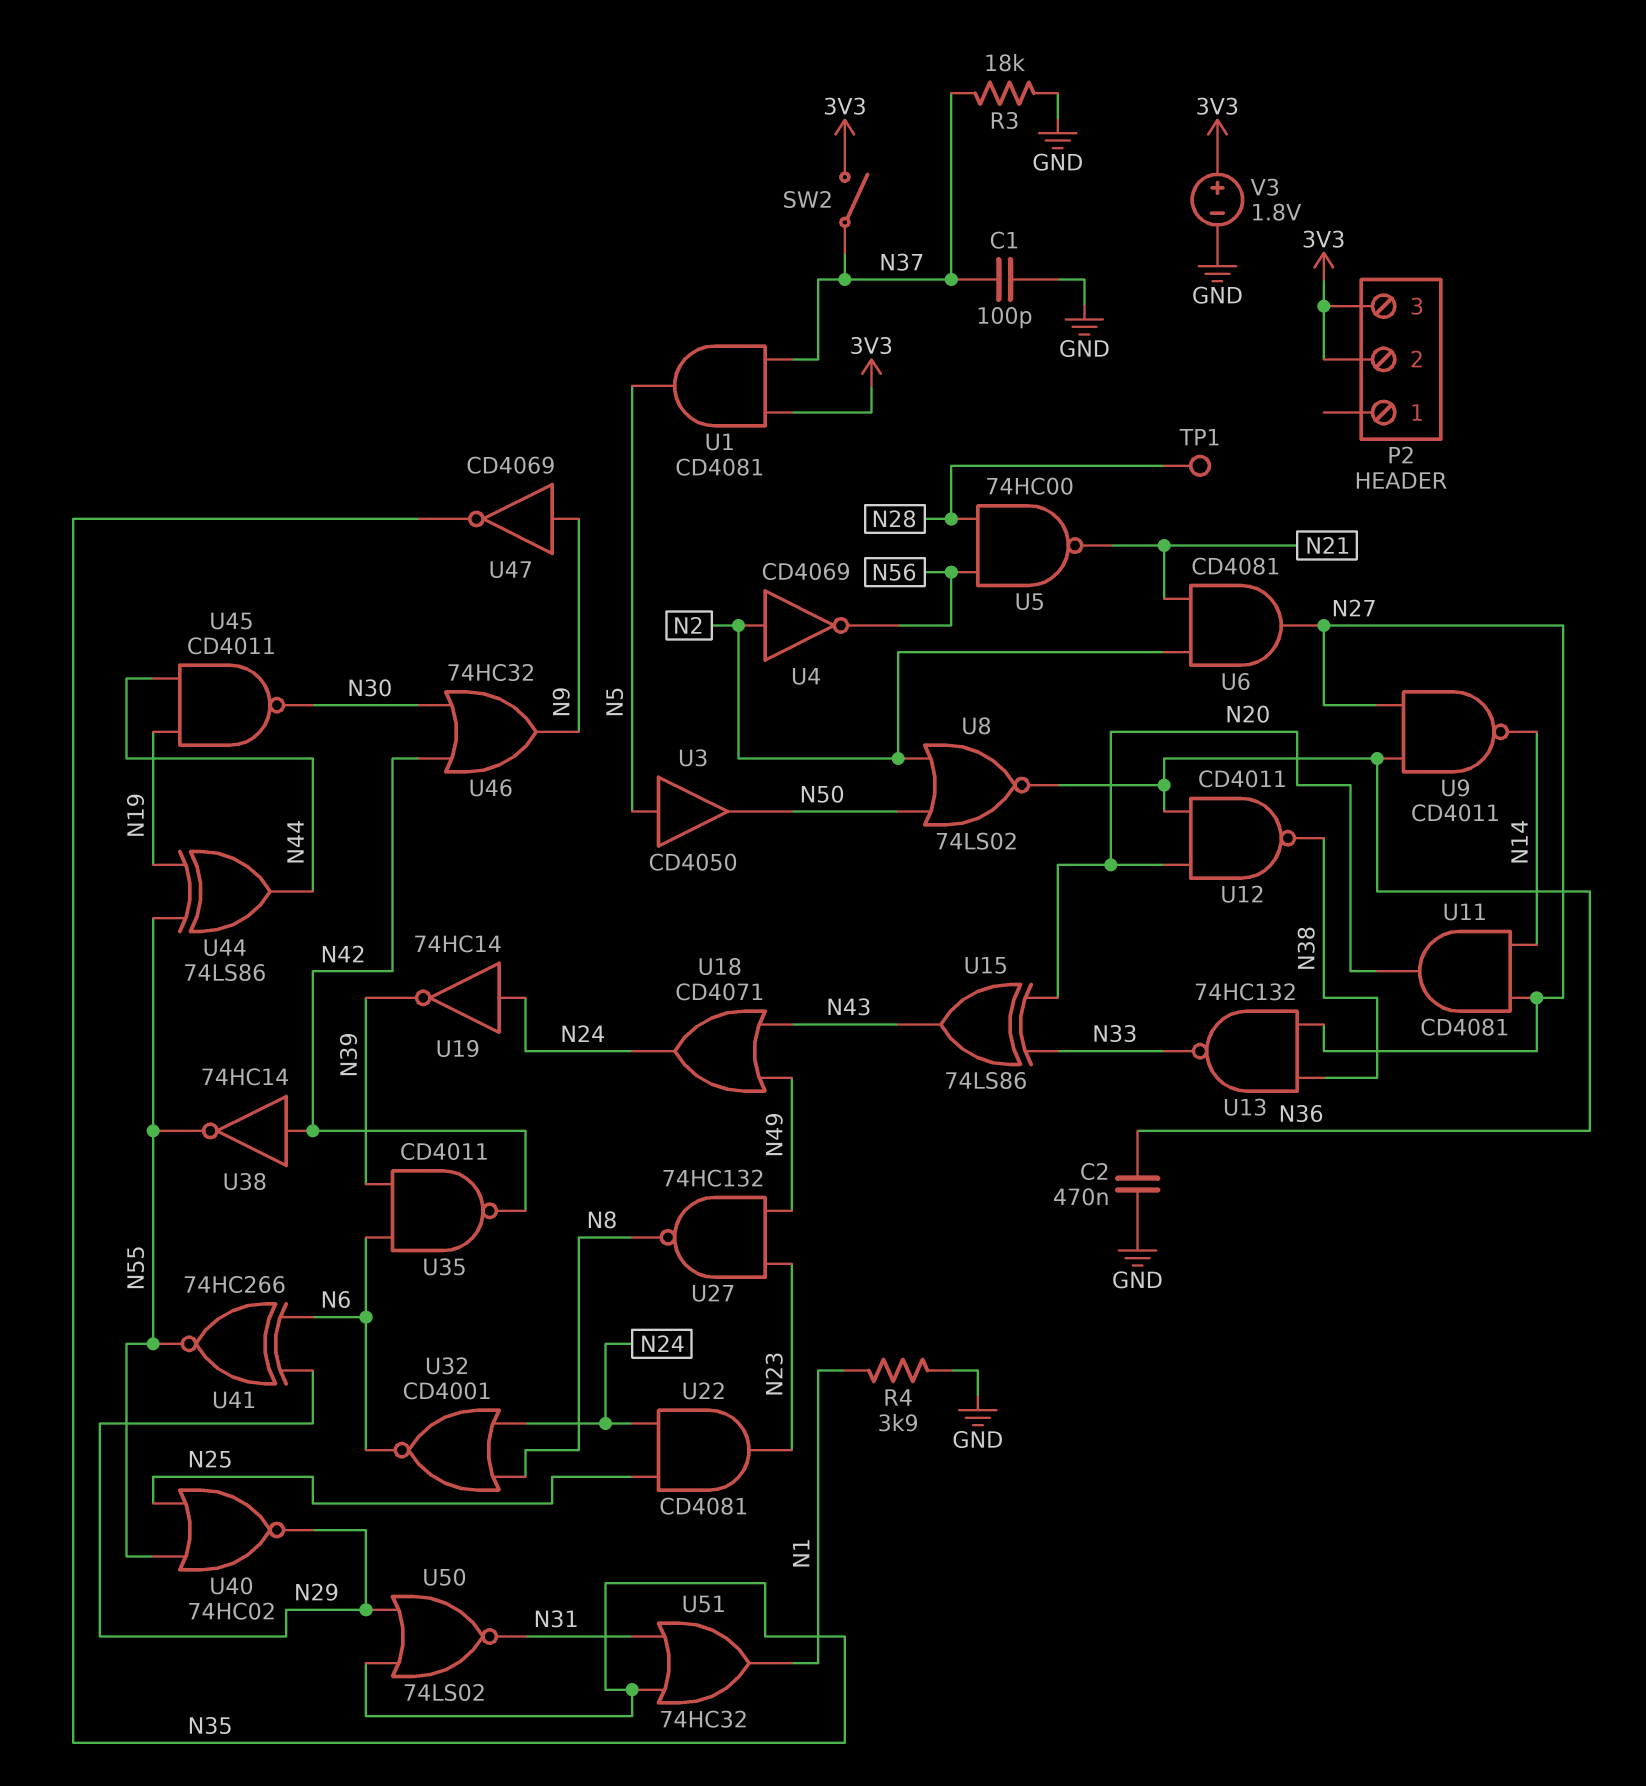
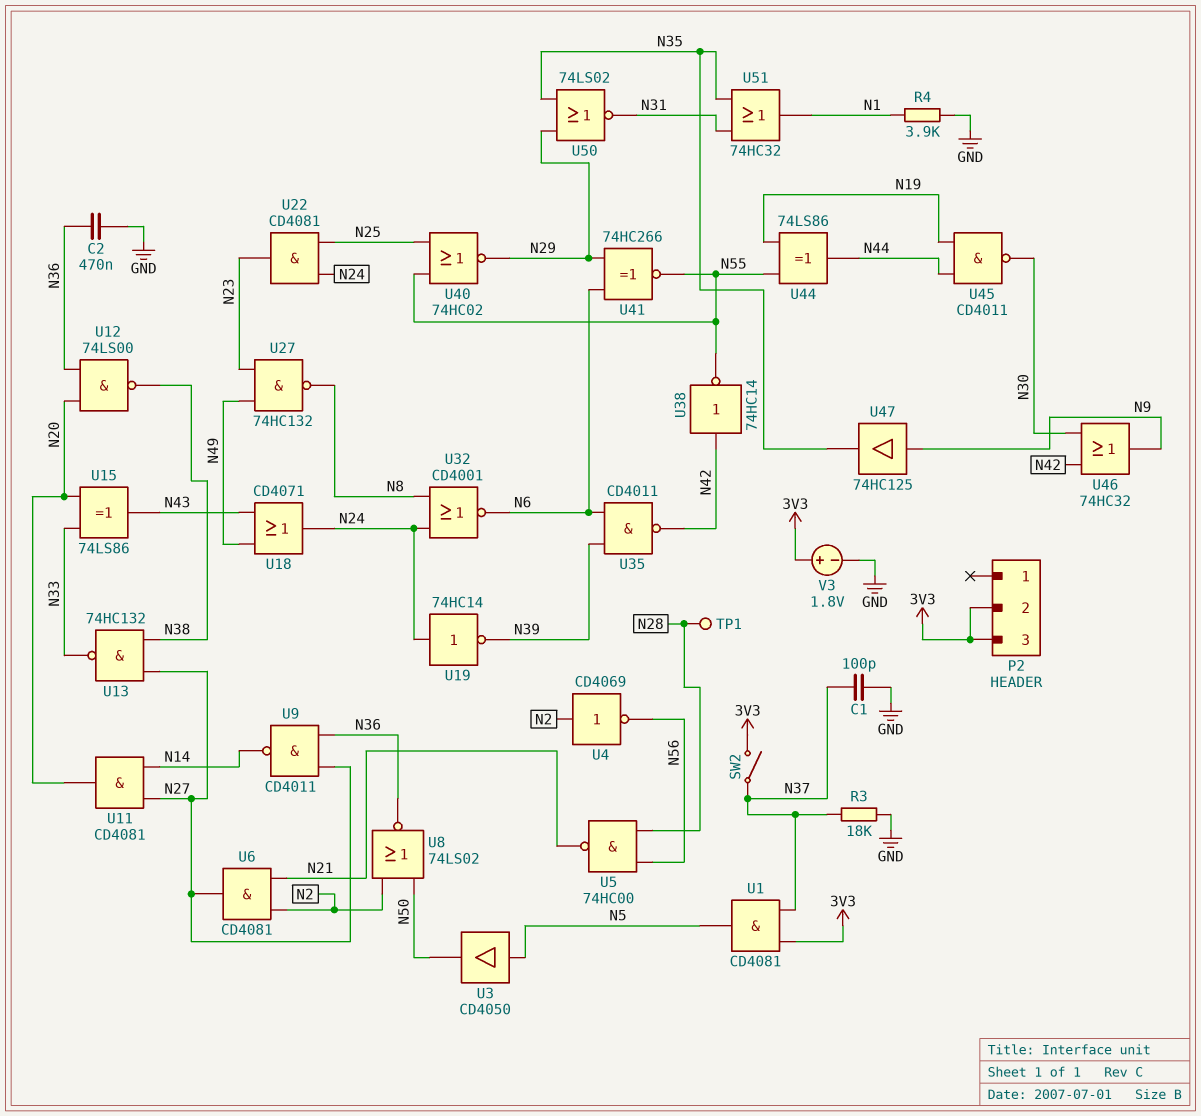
U12: NAND CD4011 (in N20, in N36, out N38) -> NAND 74LS00 (in N20, in N36, out N38)
U47: NOT CD4069 (in N9, out N35) -> buffer 74HC125 (in N9, out N35)

